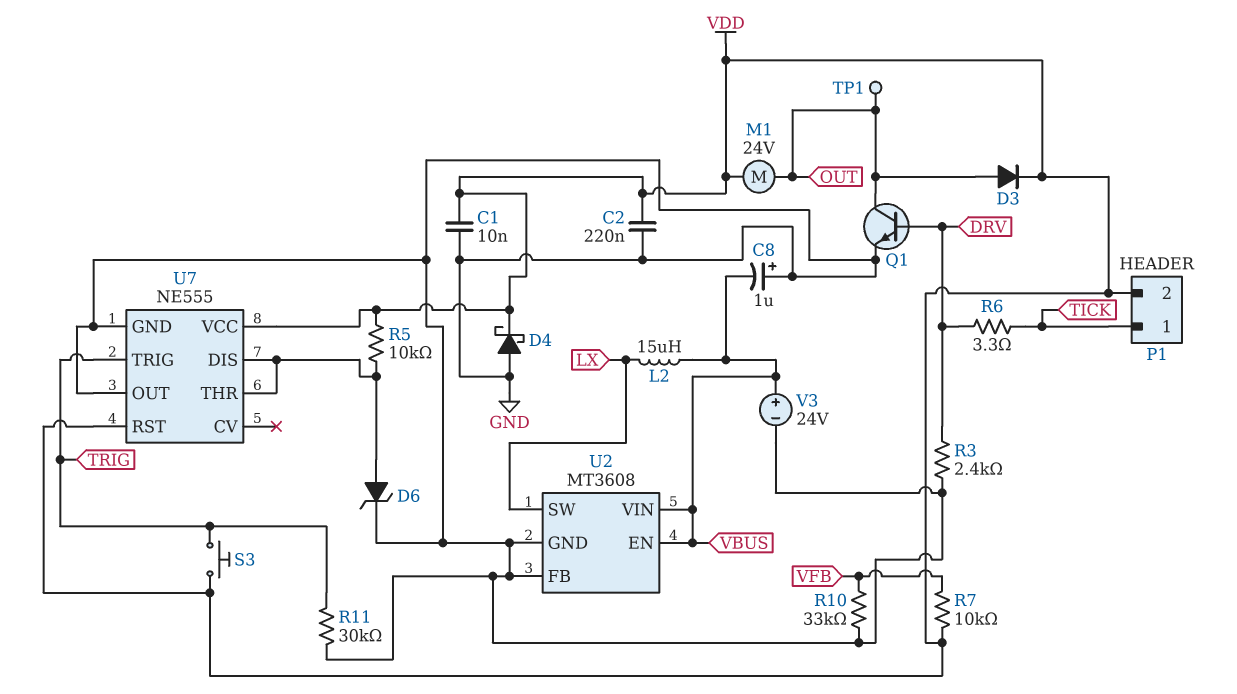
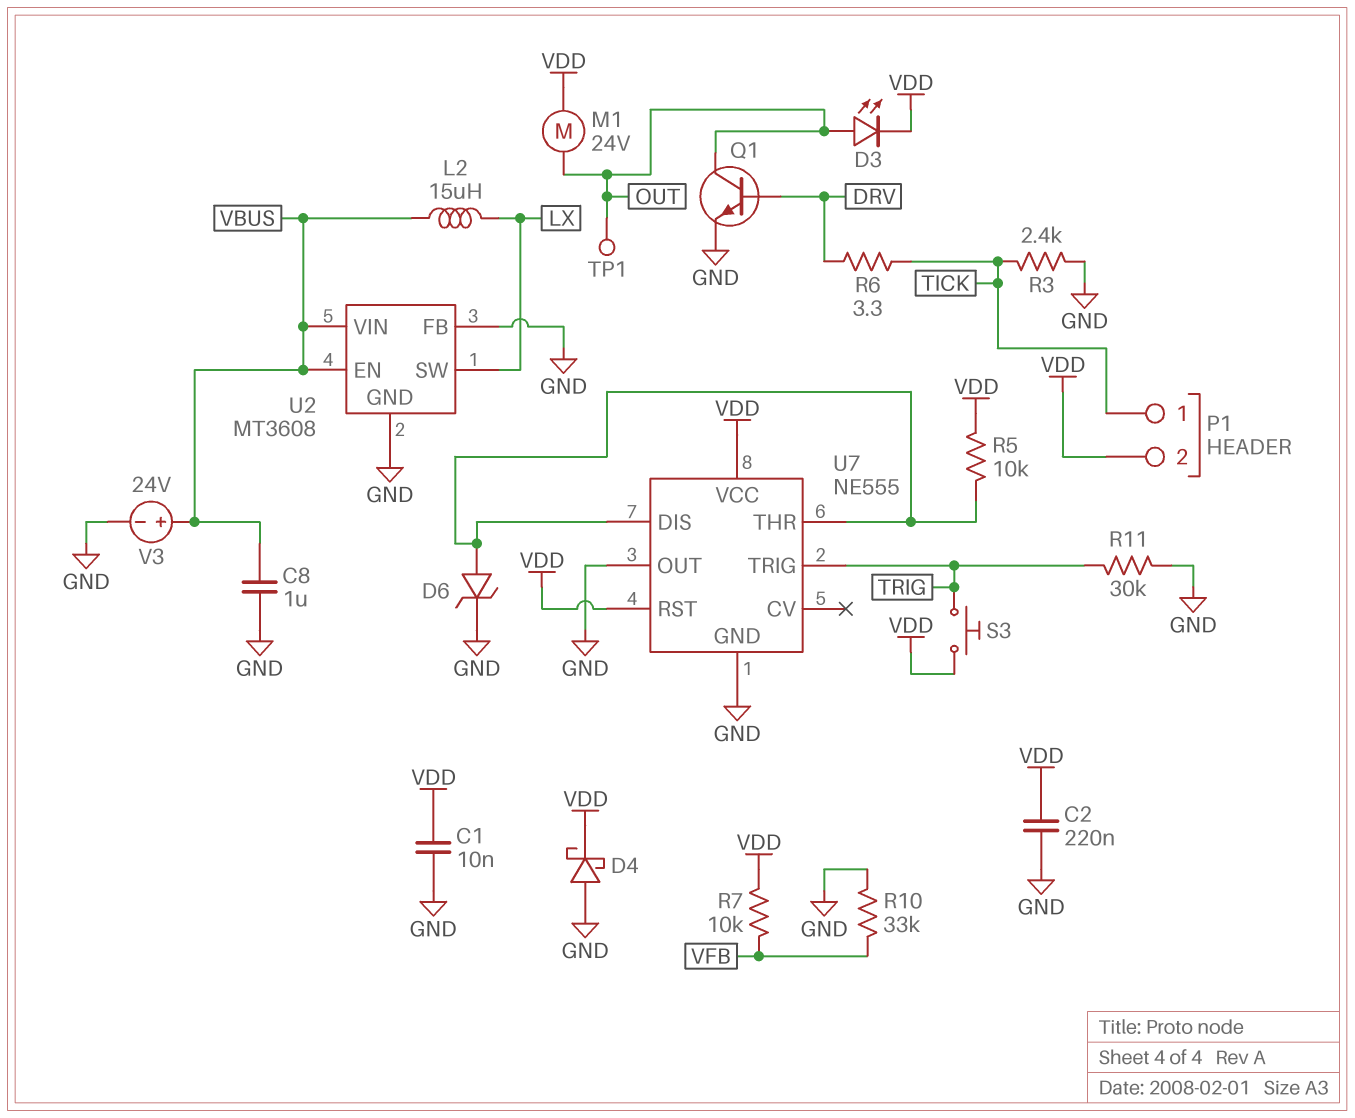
C8: 1uF (plus GND, minus VBUS) -> 1uF (GND, VBUS)
D3: diode (A OUT, K VDD) -> LED (A OUT, K VDD)
R3: 2.4k (DRV, GND) -> 2.4k (GND, TICK)

